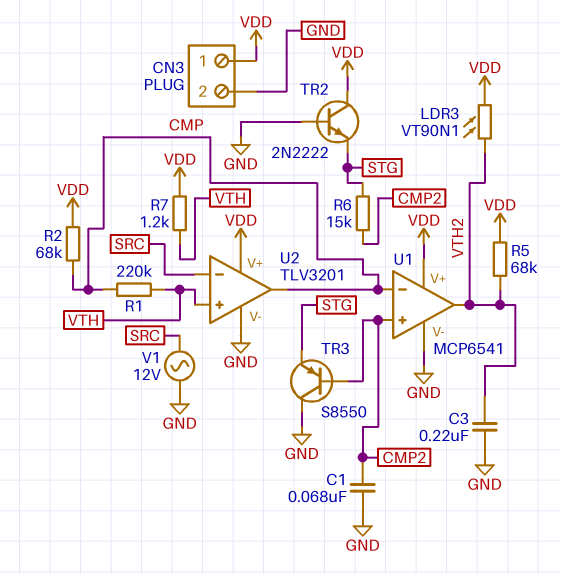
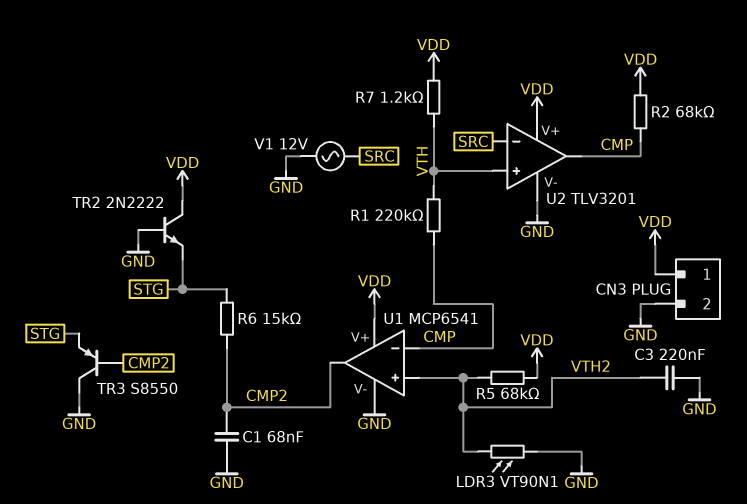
LDR3: VT90N1 (VDD, VTH2) -> VT90N1 (GND, VTH2)
U1 pin in+: CMP2 -> VTH2
U1 pin out: VTH2 -> CMP2

